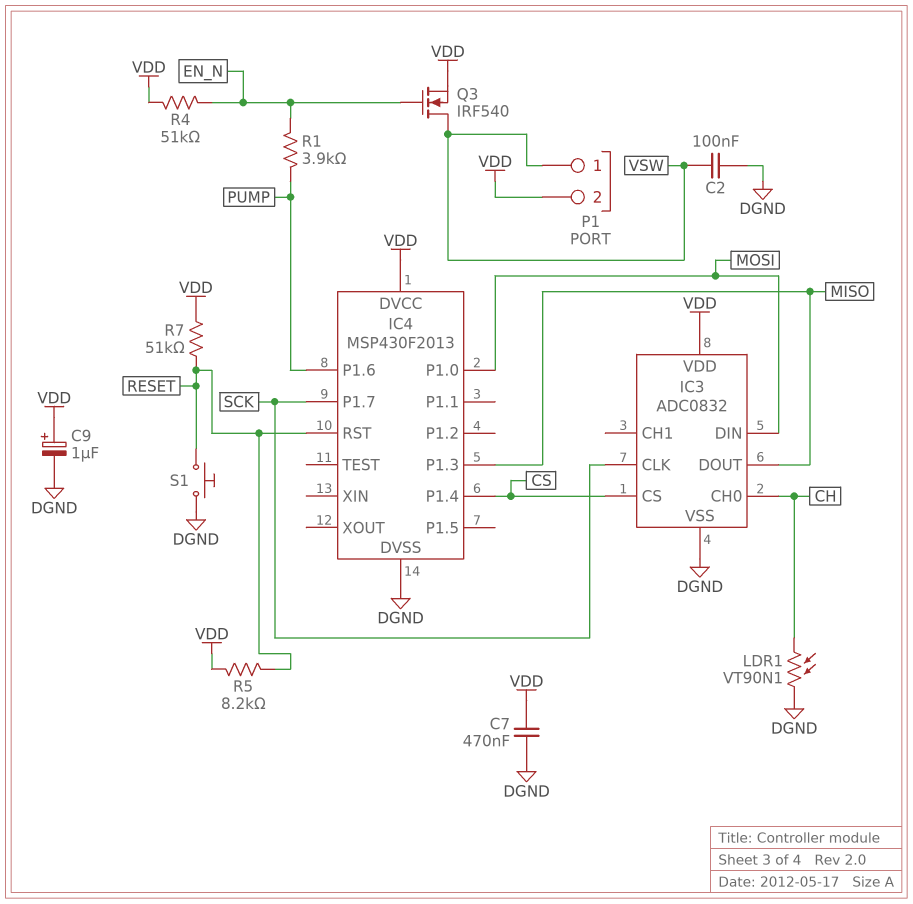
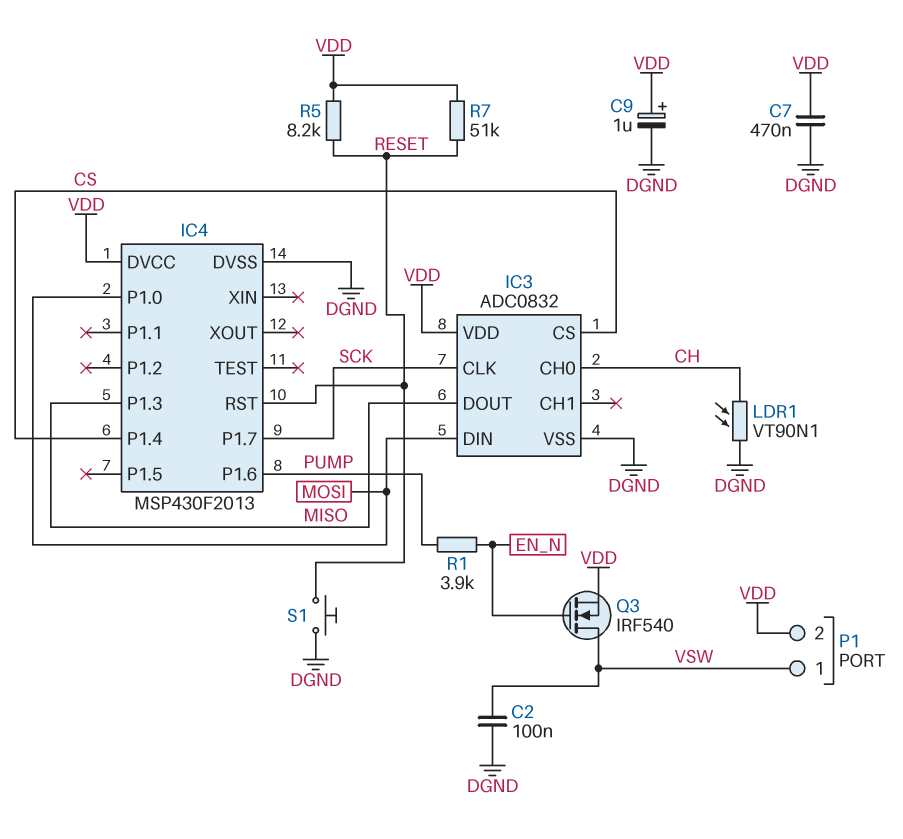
R4: 51k (EN_N, VDD) -> none

